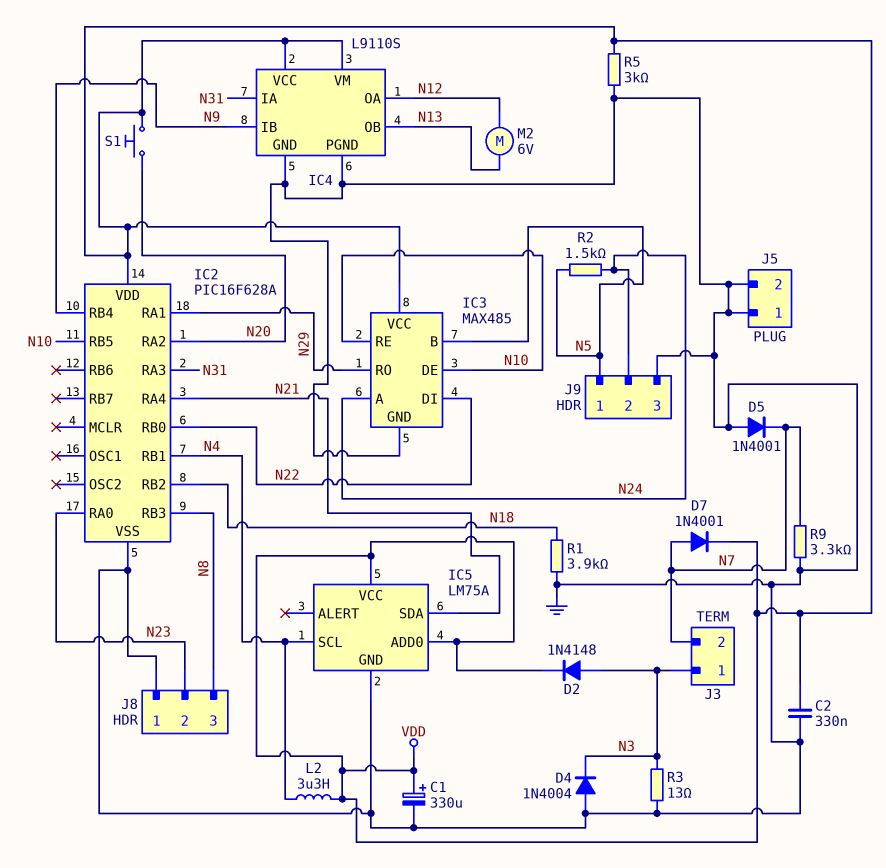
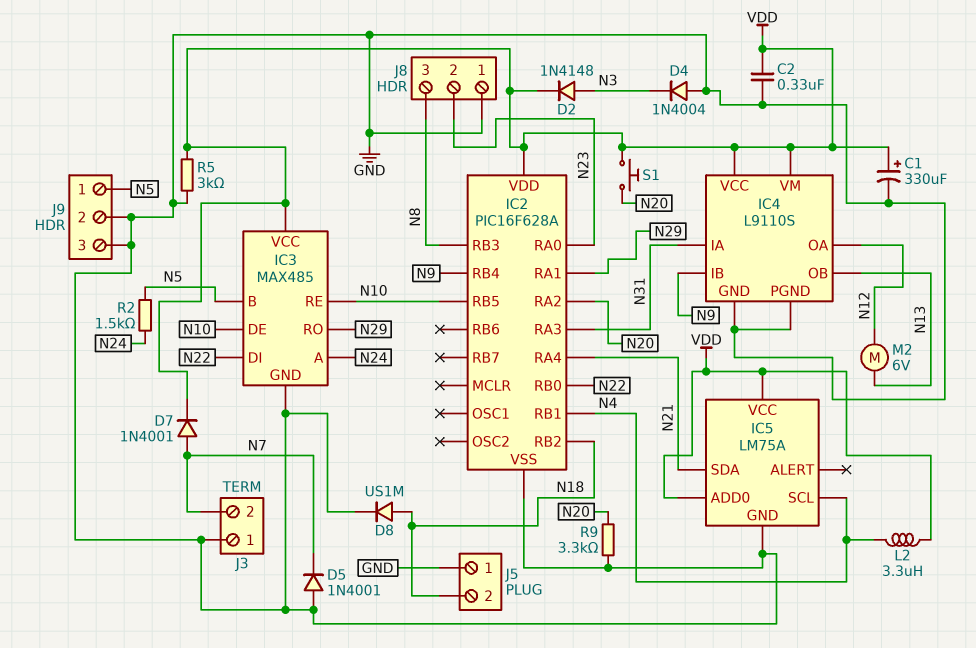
D8: none -> diode US1M (A N18, K GND)
J3 pin 1: N3 -> GND
J5 pin 2: GND -> N18
J9 pin 2: N24 -> GND
R1: 3.9k (GND, N18) -> none
R3: 13 (GND, N3) -> none
R9: 3.3k (GND, N7) -> 3.3k (GND, N20)

